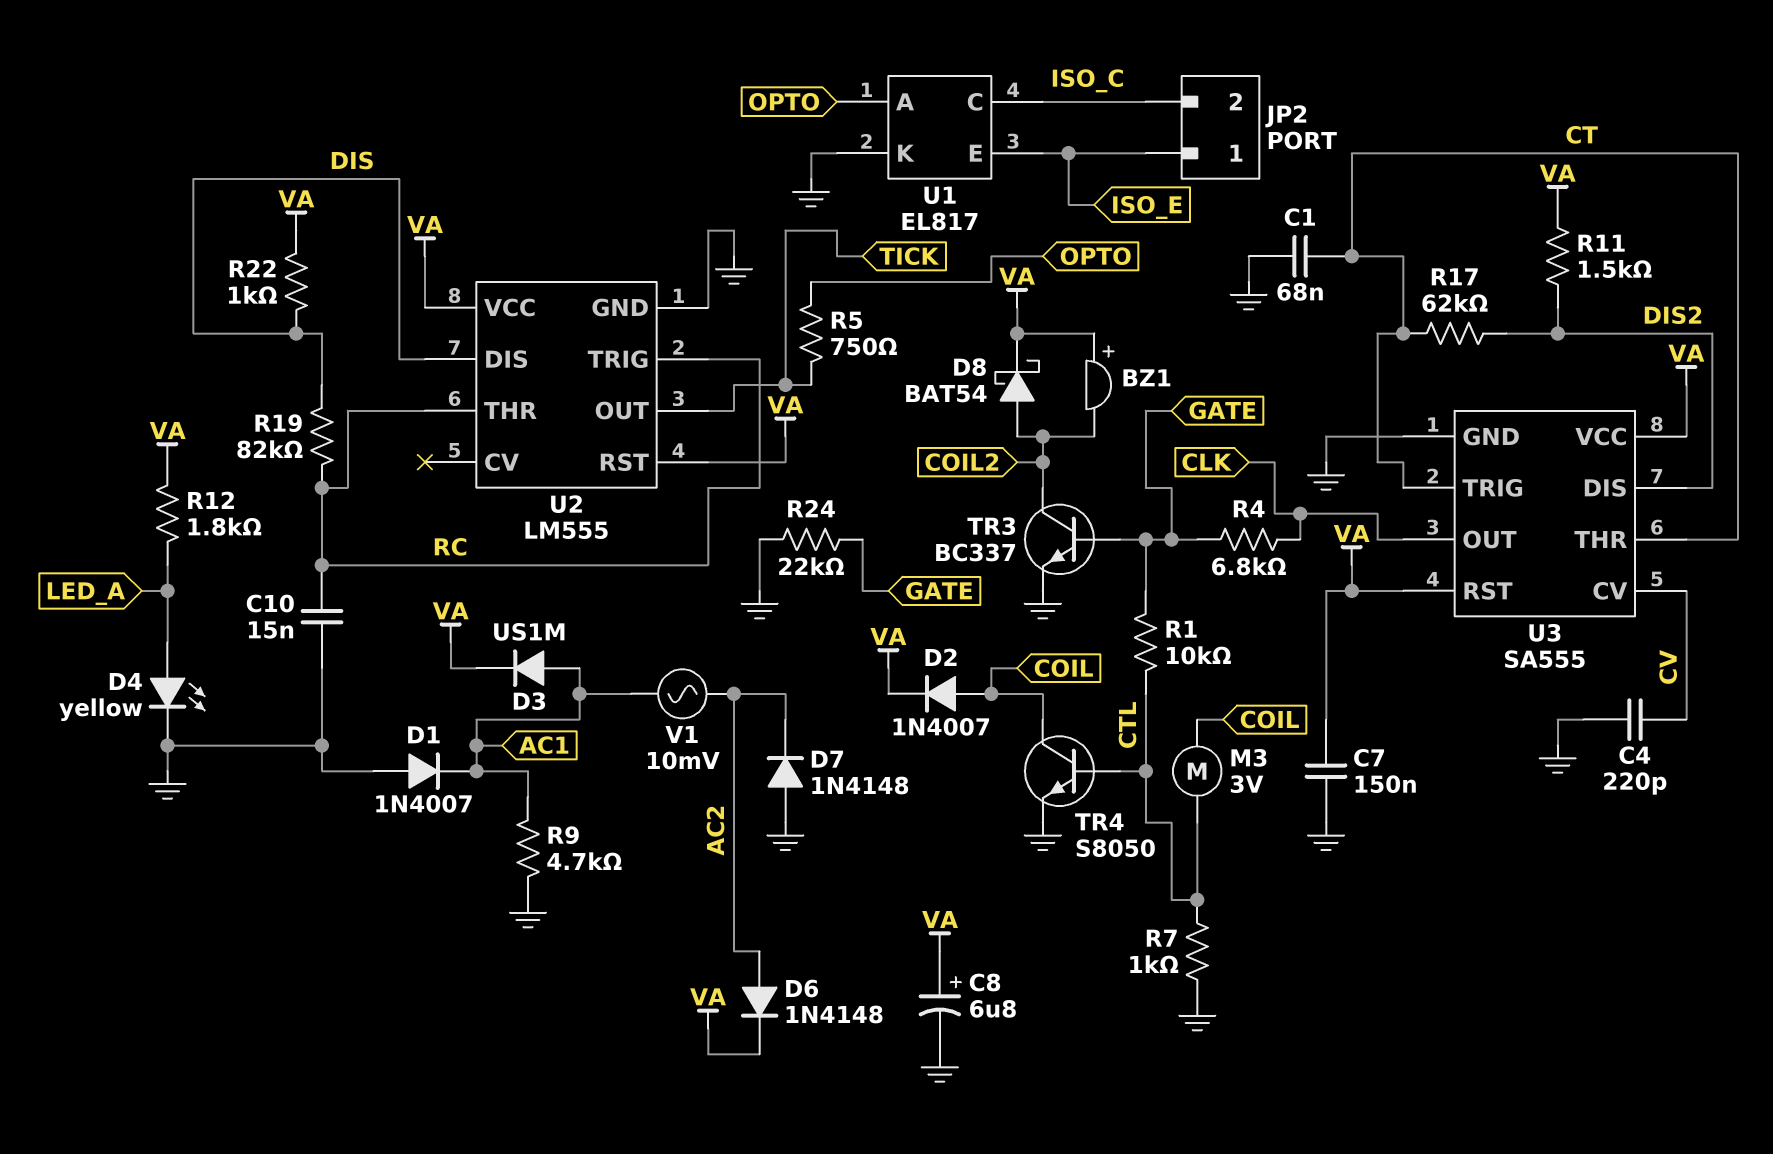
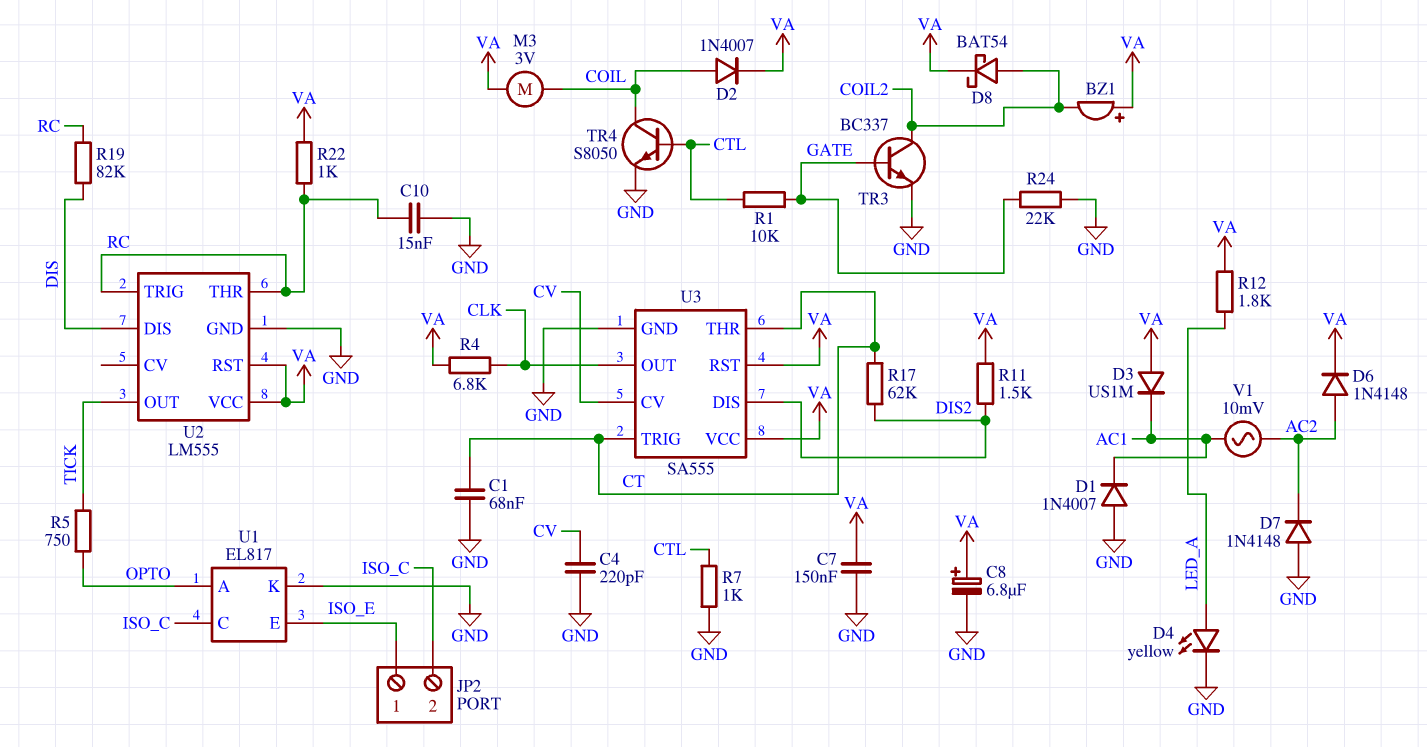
D3: diode US1M (A AC1, K VA) -> diode US1M (A VA, K AC1)
M3: motor 3V (COIL, CTL) -> motor 3V (COIL, VA)
R4: 6.8k (CLK, GATE) -> 6.8k (CLK, VA)
R9: 4.7k (AC1, GND) -> none
R22: 1k (DIS, VA) -> 1k (RC, VA)

